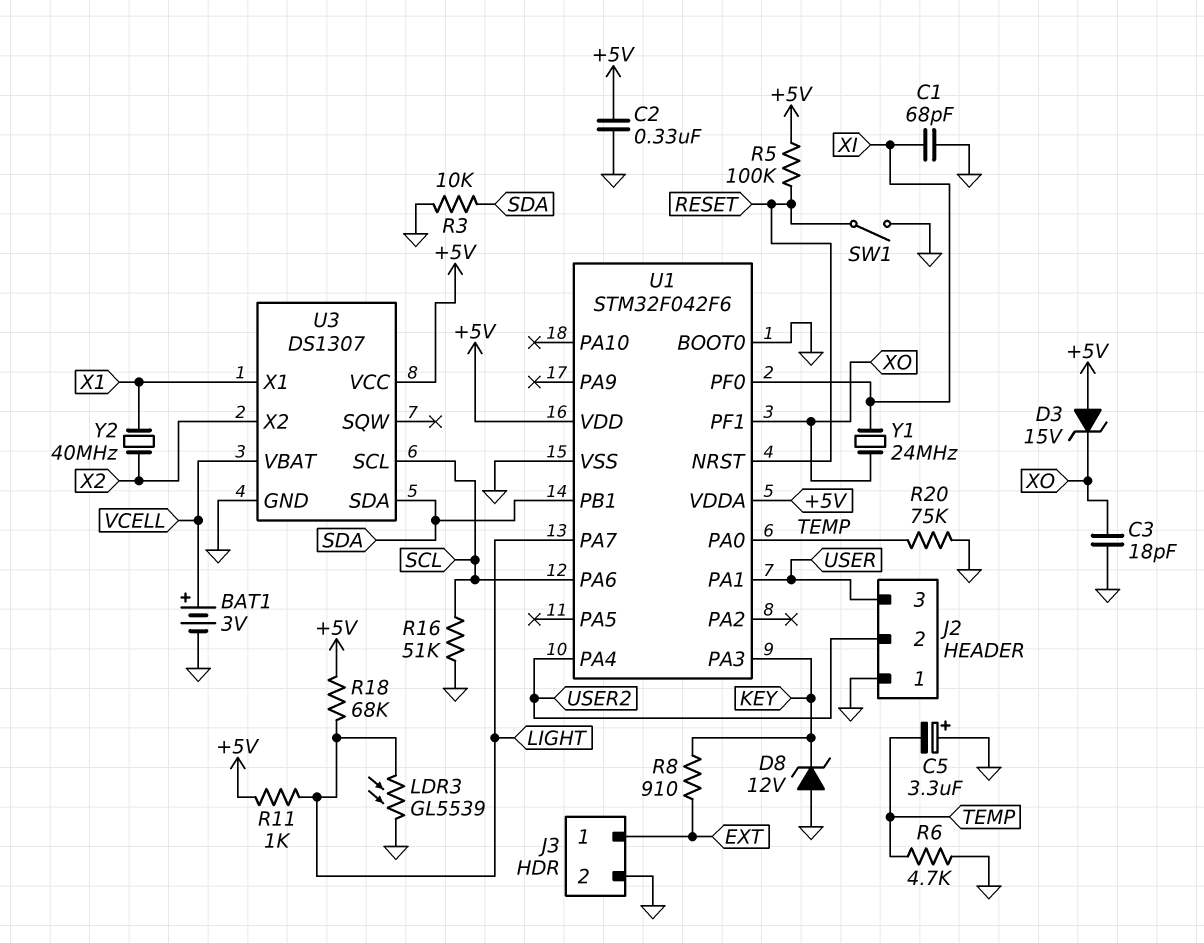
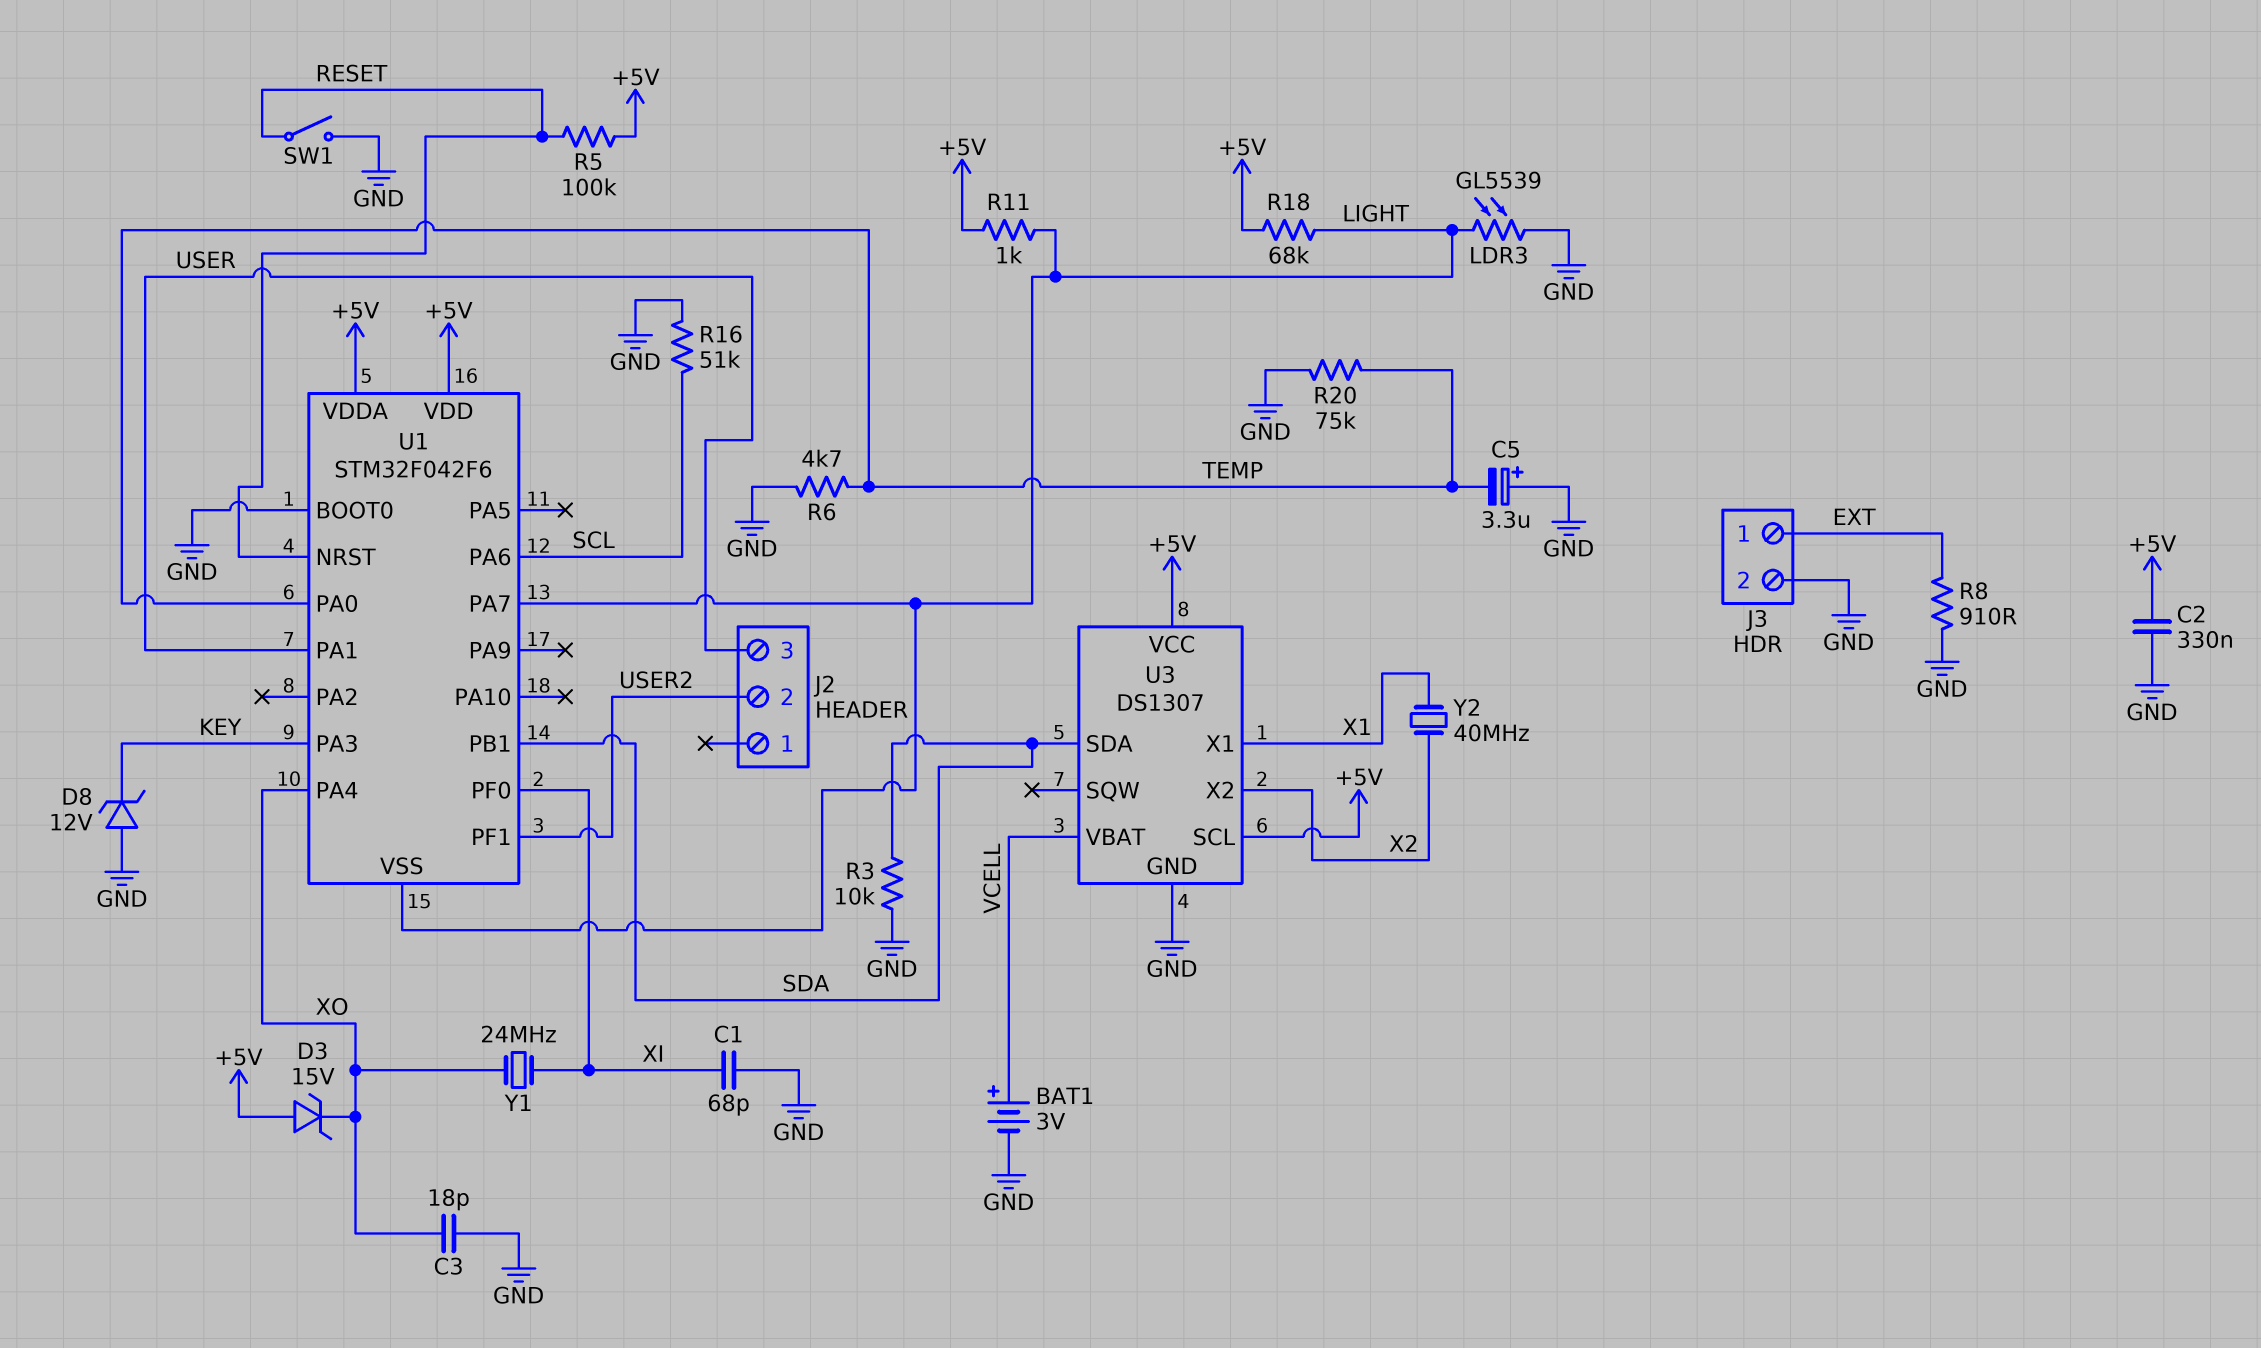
J2 pin 1: GND -> none
R8: 910 (EXT, KEY) -> 910 (EXT, GND)
U1 pin PA4: USER2 -> XO
U1 pin PF1: XO -> USER2
U1 pin VSS: GND -> LIGHT
U3 pin SCL: SCL -> +5V

